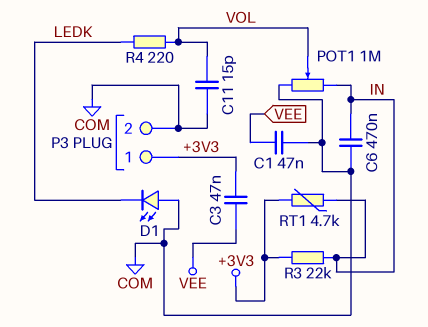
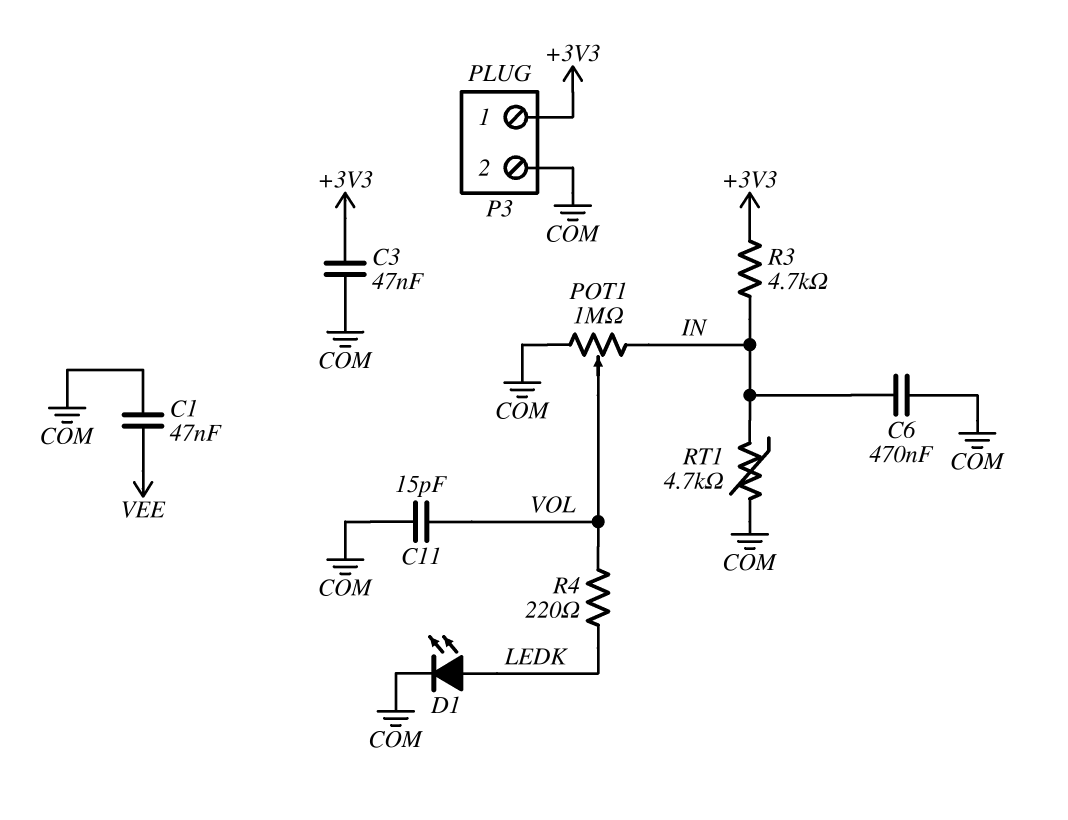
C3: 47nF (+3V3, VEE) -> 47nF (+3V3, COM)
D1: LED (A COM, K LEDK) -> LED (A LEDK, K COM)
R3: 22k (+3V3, IN) -> 4.7k (+3V3, IN)
RT1: 4.7k (+3V3, IN) -> 4.7k (COM, IN)

